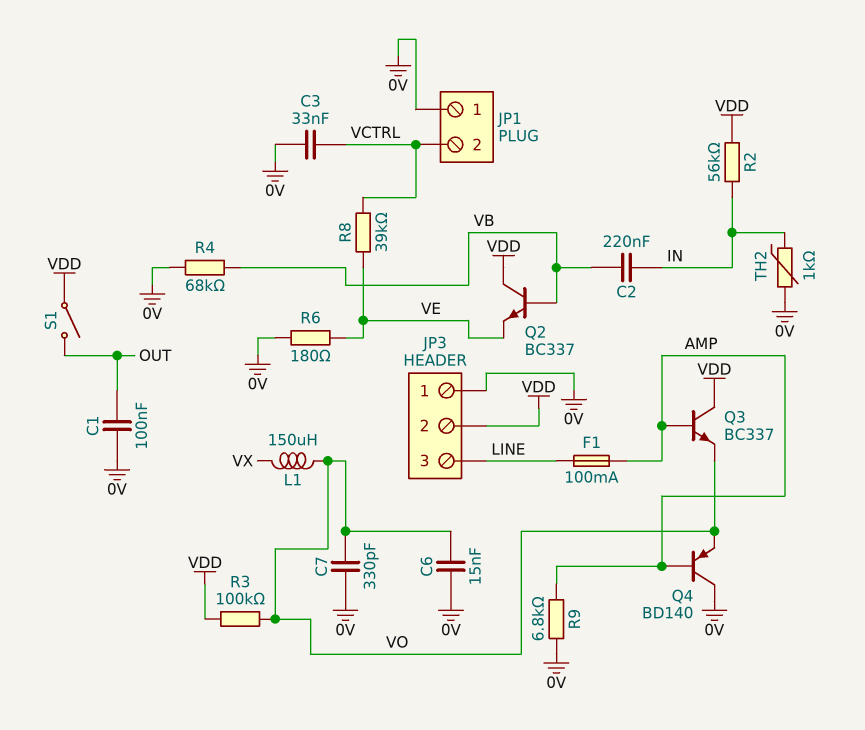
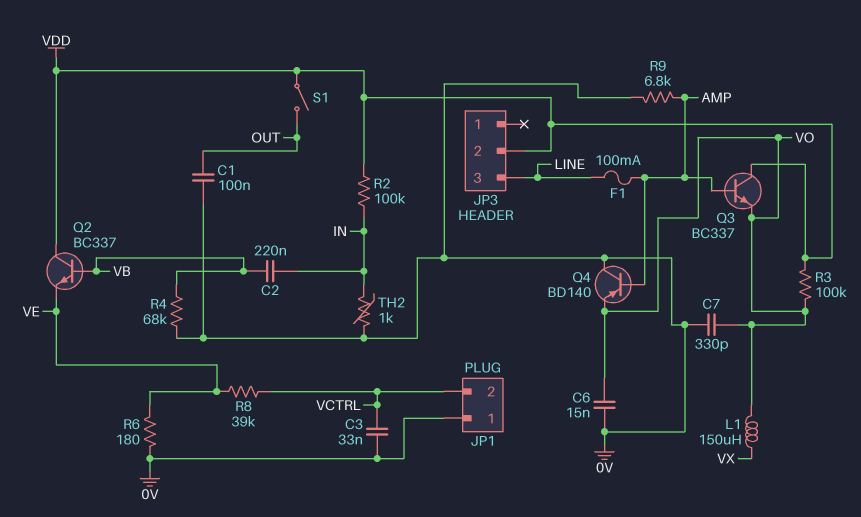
JP3 pin 1: 0V -> none
R2: 56k (IN, VDD) -> 100k (IN, VDD)

